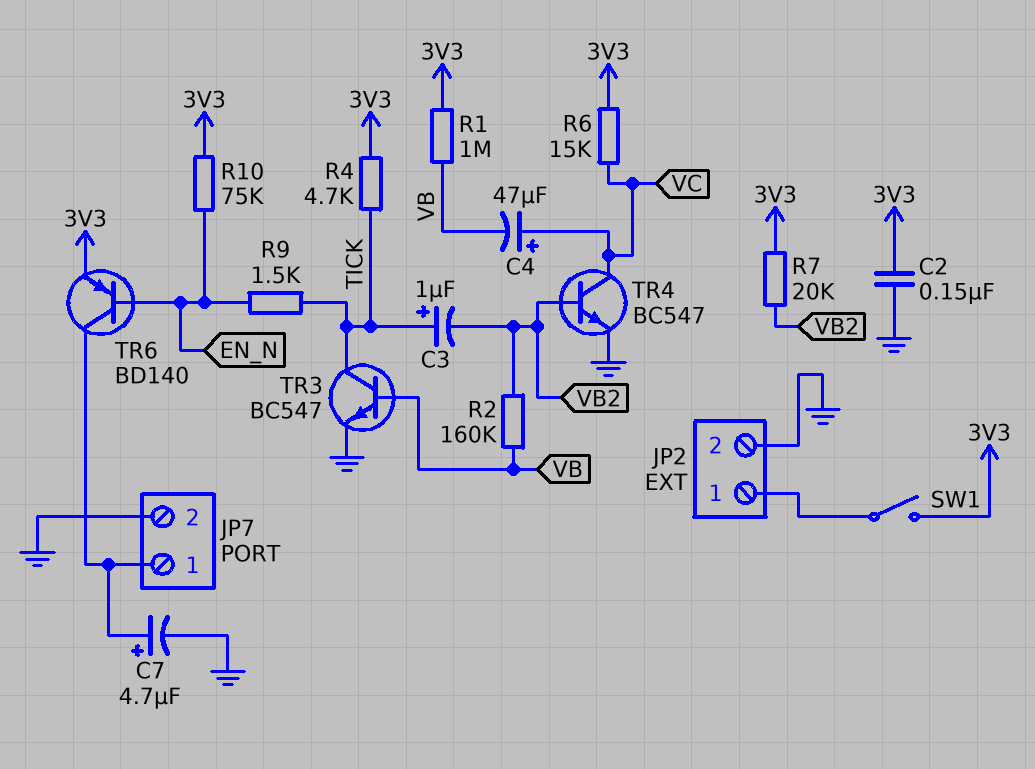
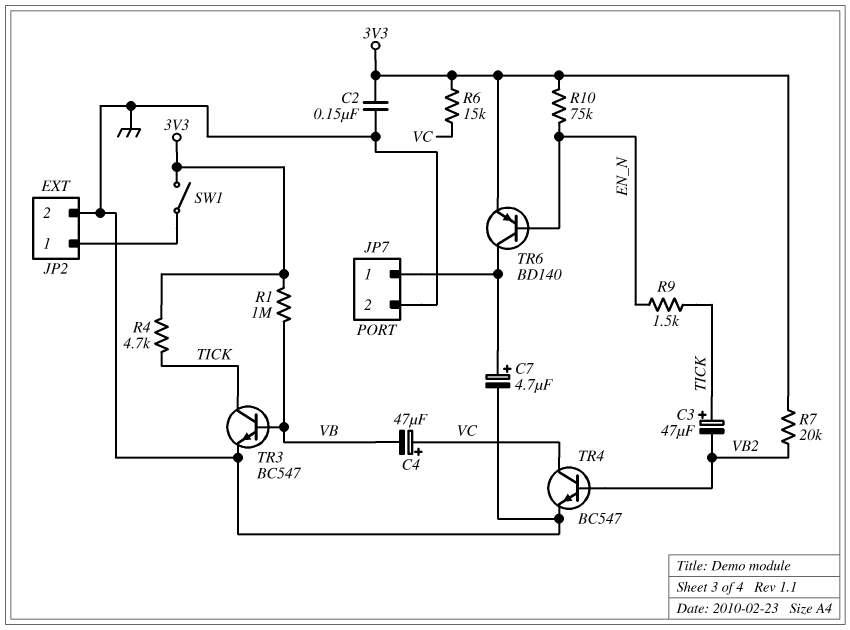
C3: 1uF (plus TICK, minus VB2) -> 47uF (plus TICK, minus VB2)
R2: 160k (VB, VB2) -> none

